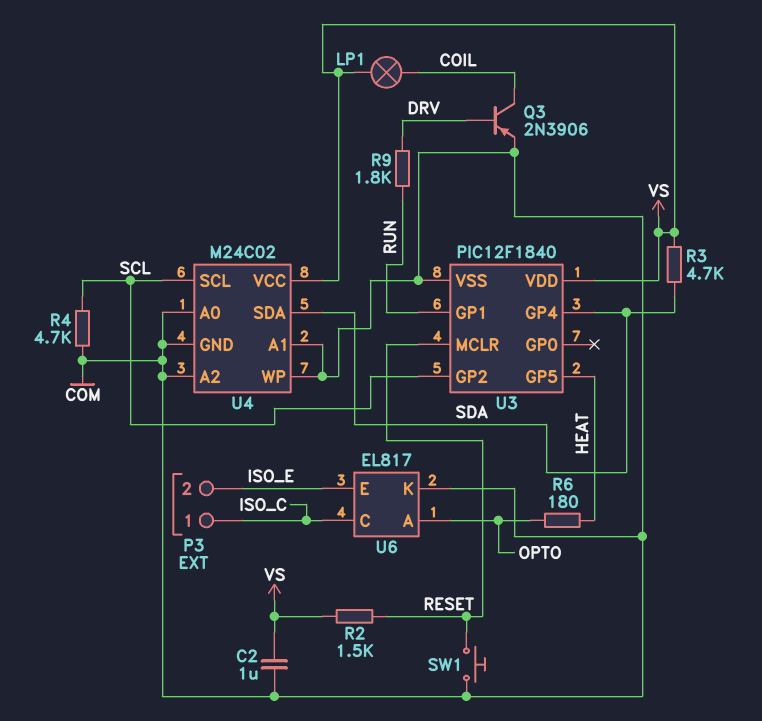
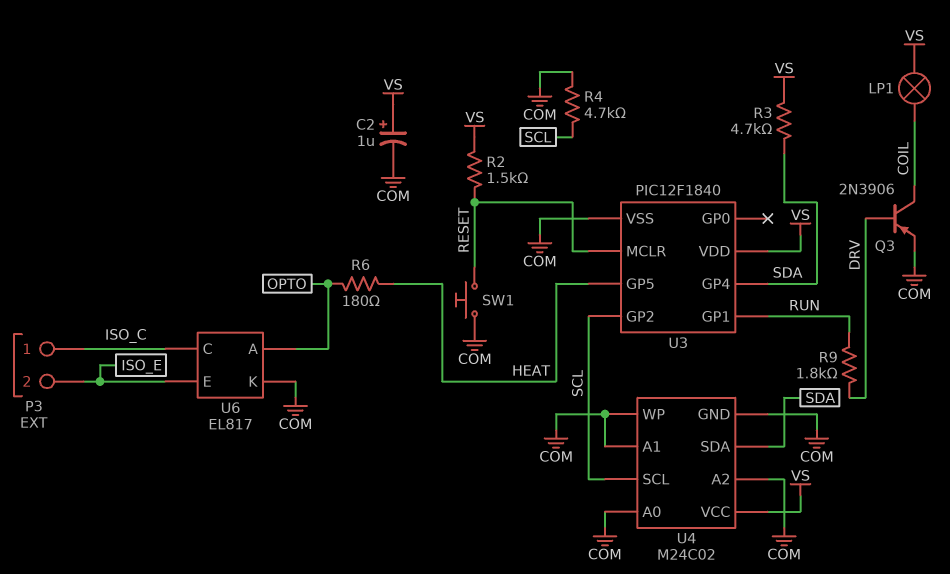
C2: 1uF (COM, VS) -> 1uF (plus VS, minus COM)

